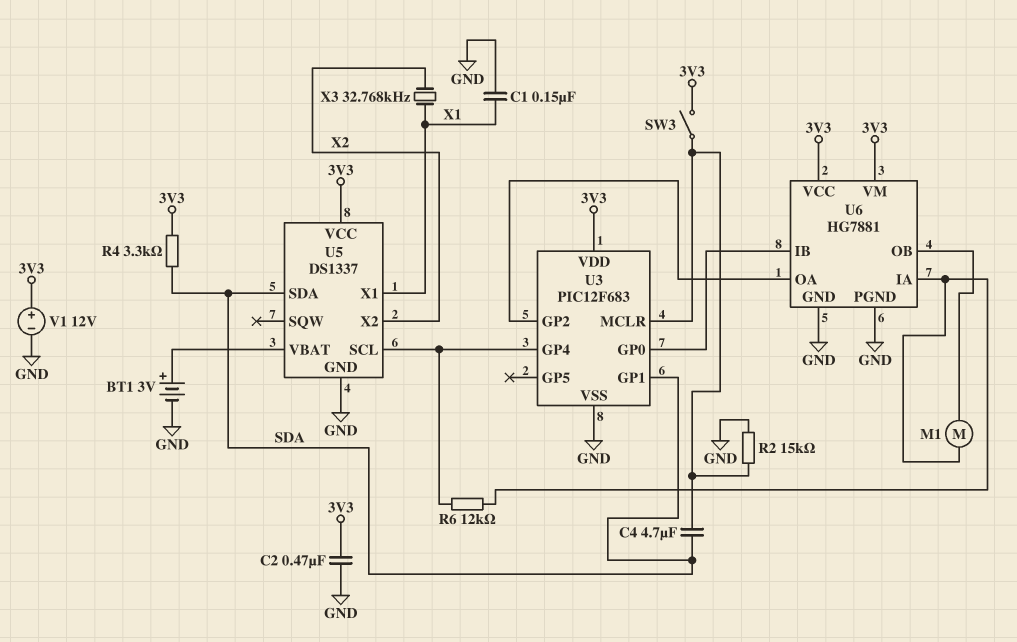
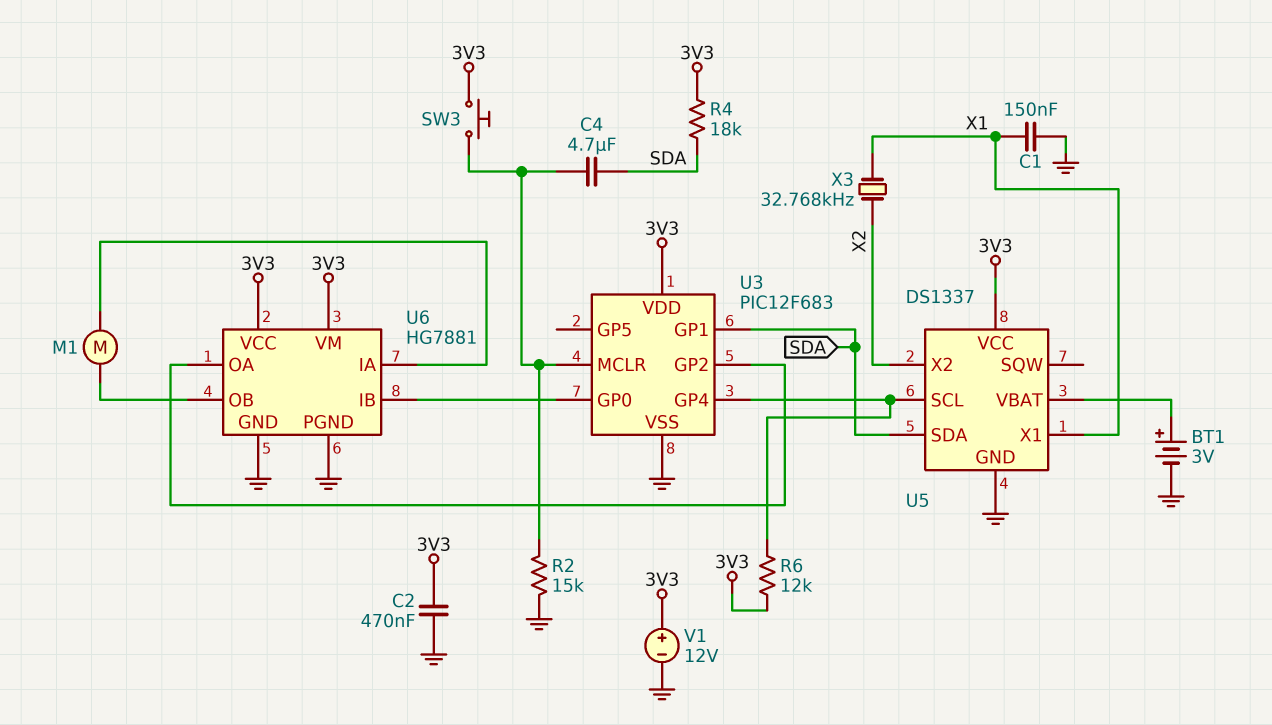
R4: 3.3k (3V3, SDA) -> 18k (3V3, SDA)
R6: 12k (U3/GP4, U6/IA) -> 12k (3V3, U3/GP4)
SW3: switch (3V3, U3/MCLR) -> button (3V3, U3/MCLR)

